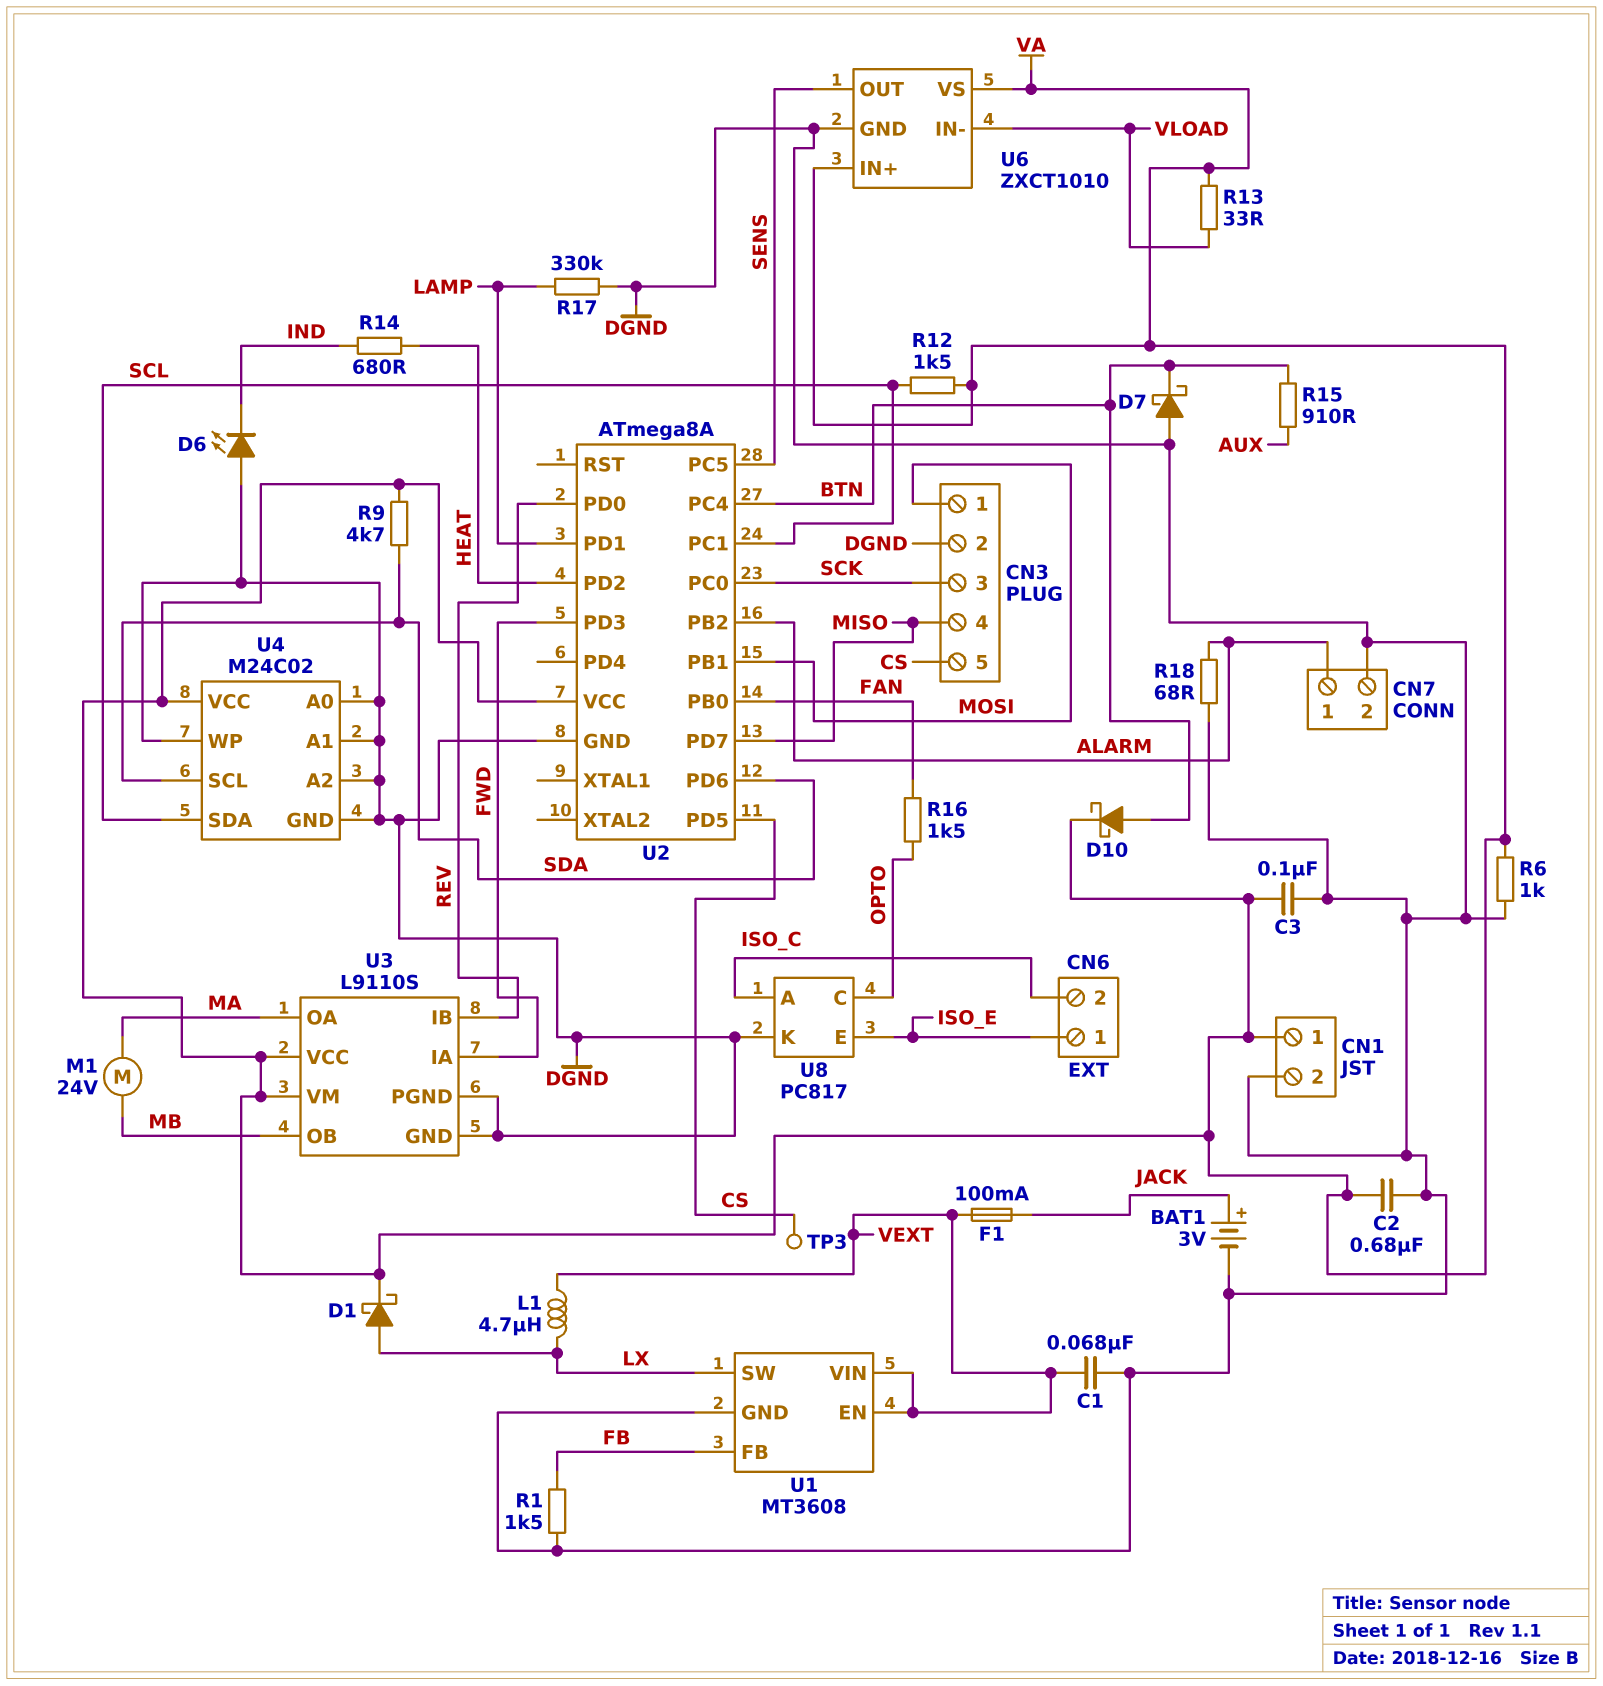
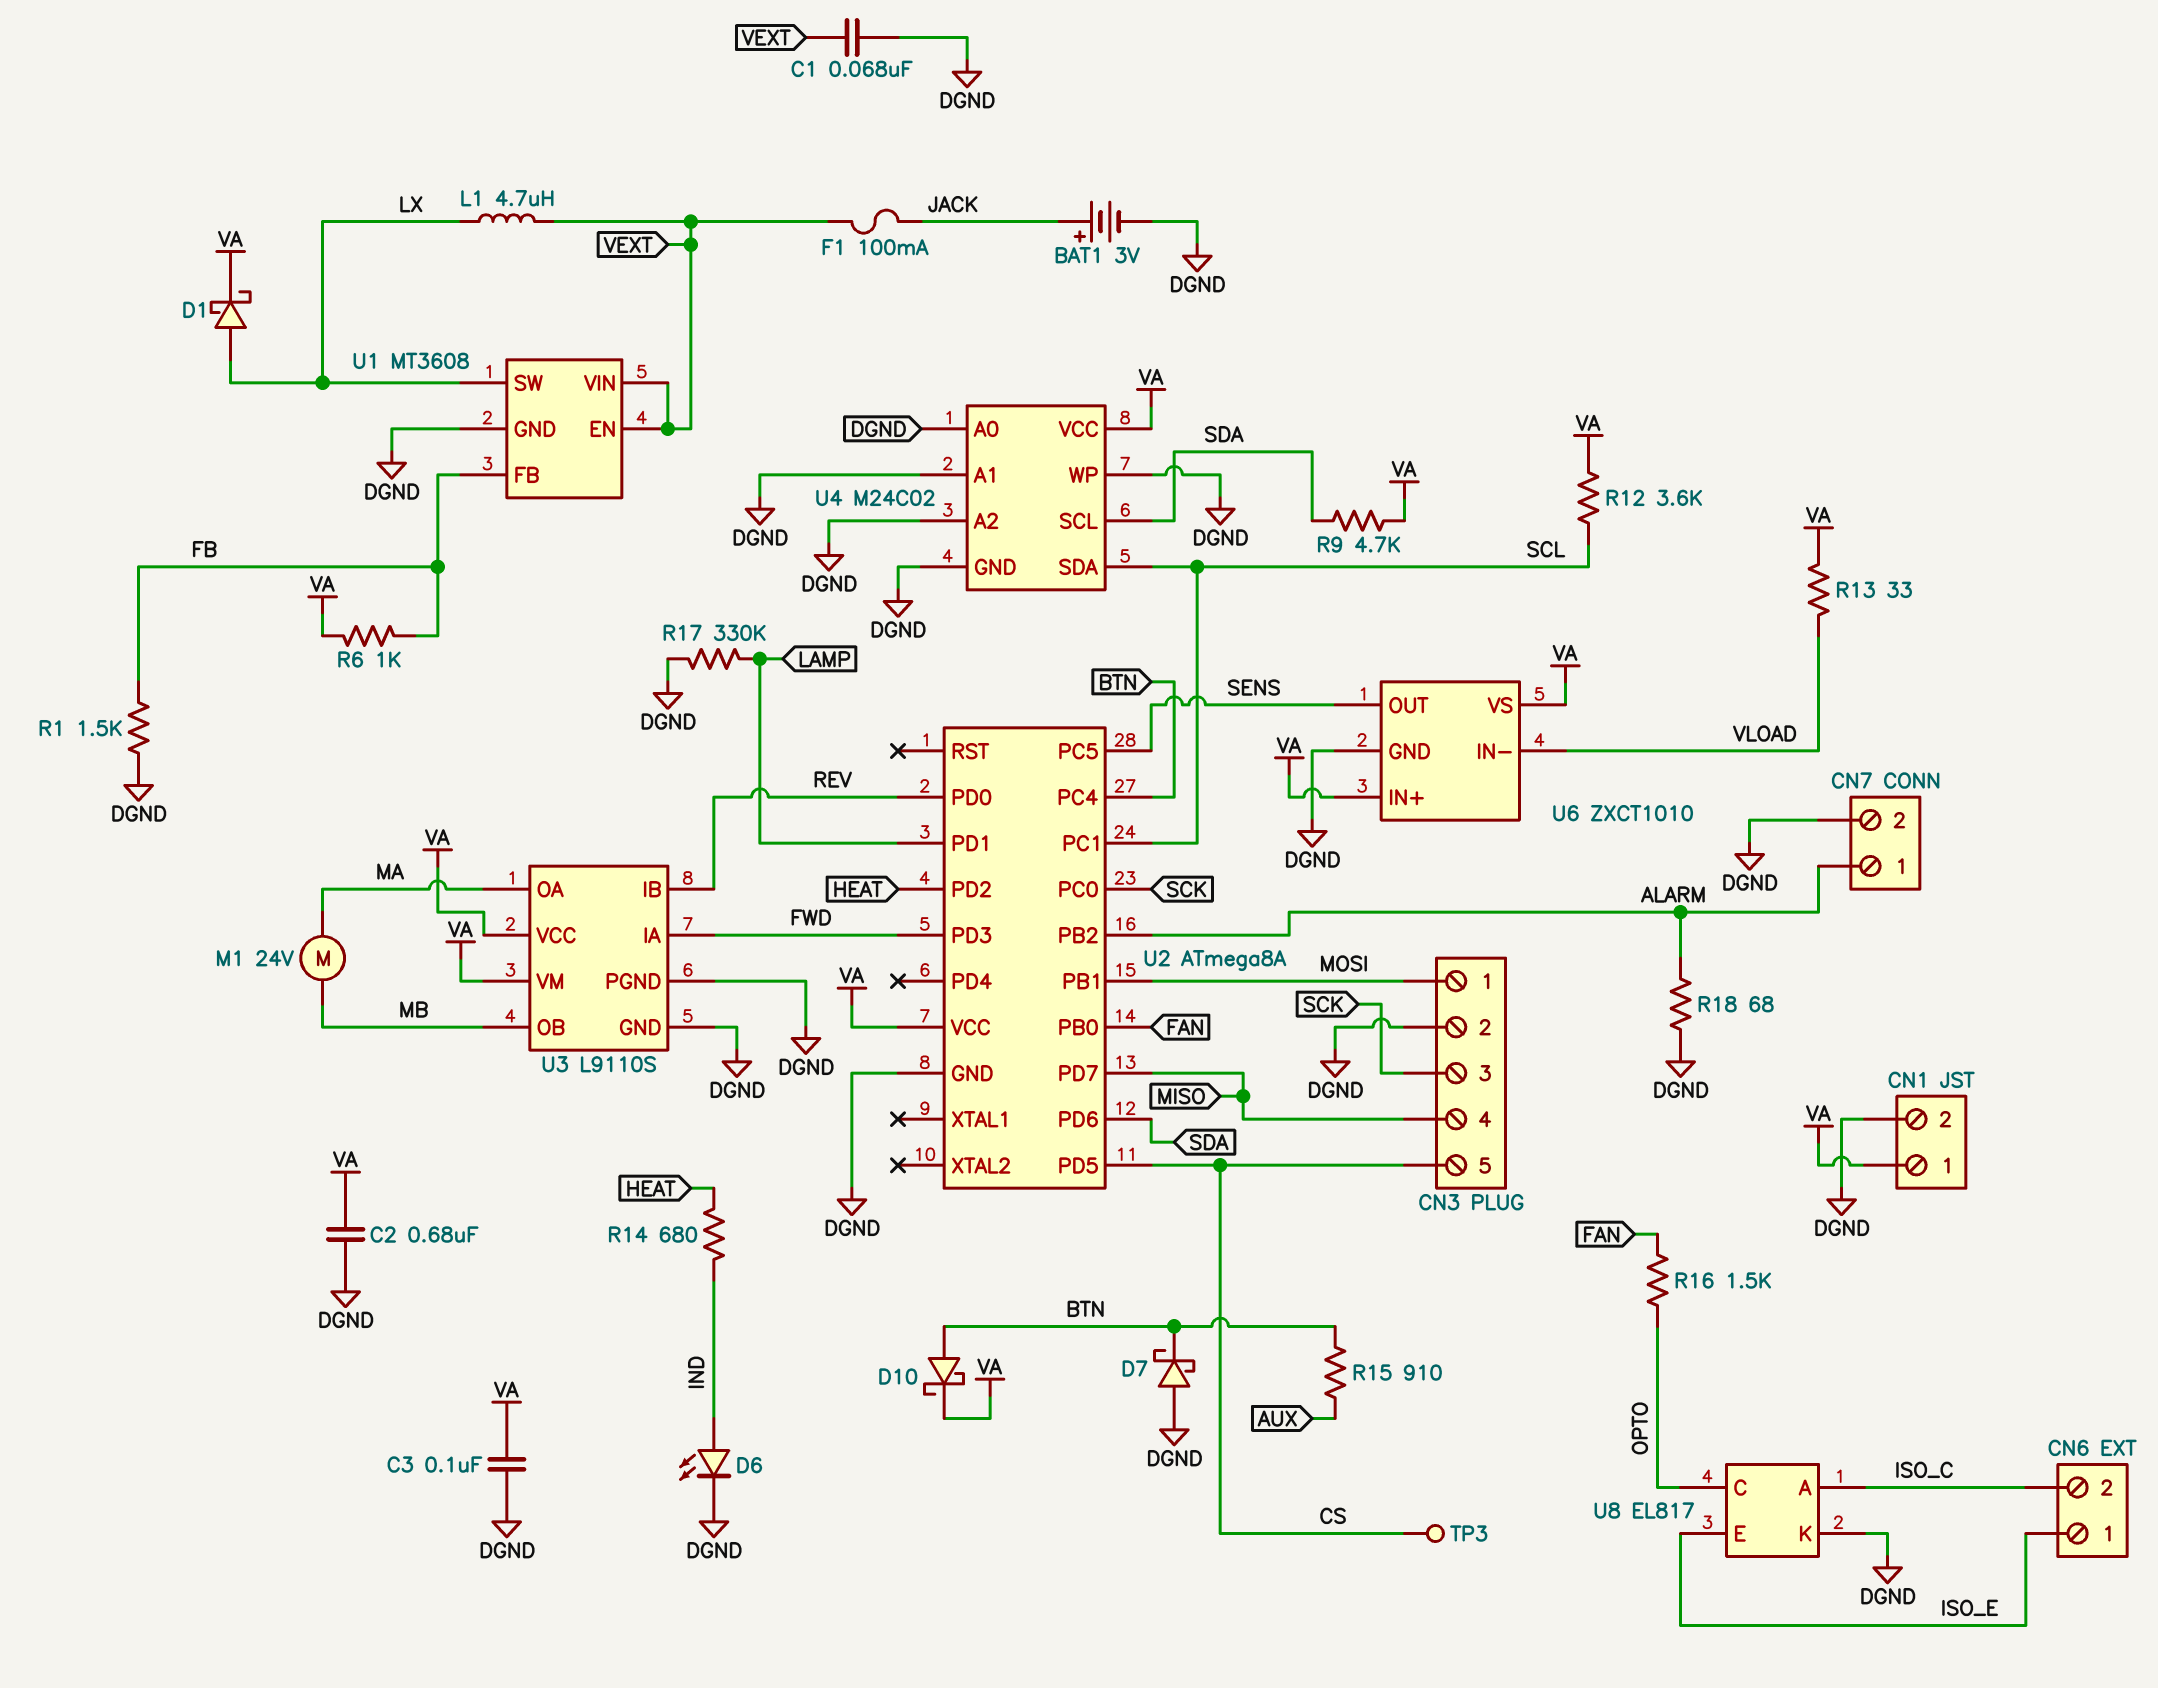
D6: LED (A DGND, K IND) -> LED (A IND, K DGND)
R6: 1k (DGND, VA) -> 1k (FB, VA)
R12: 1.5k (SCL, VA) -> 3.6k (SCL, VA)
U8: PC817 -> EL817

